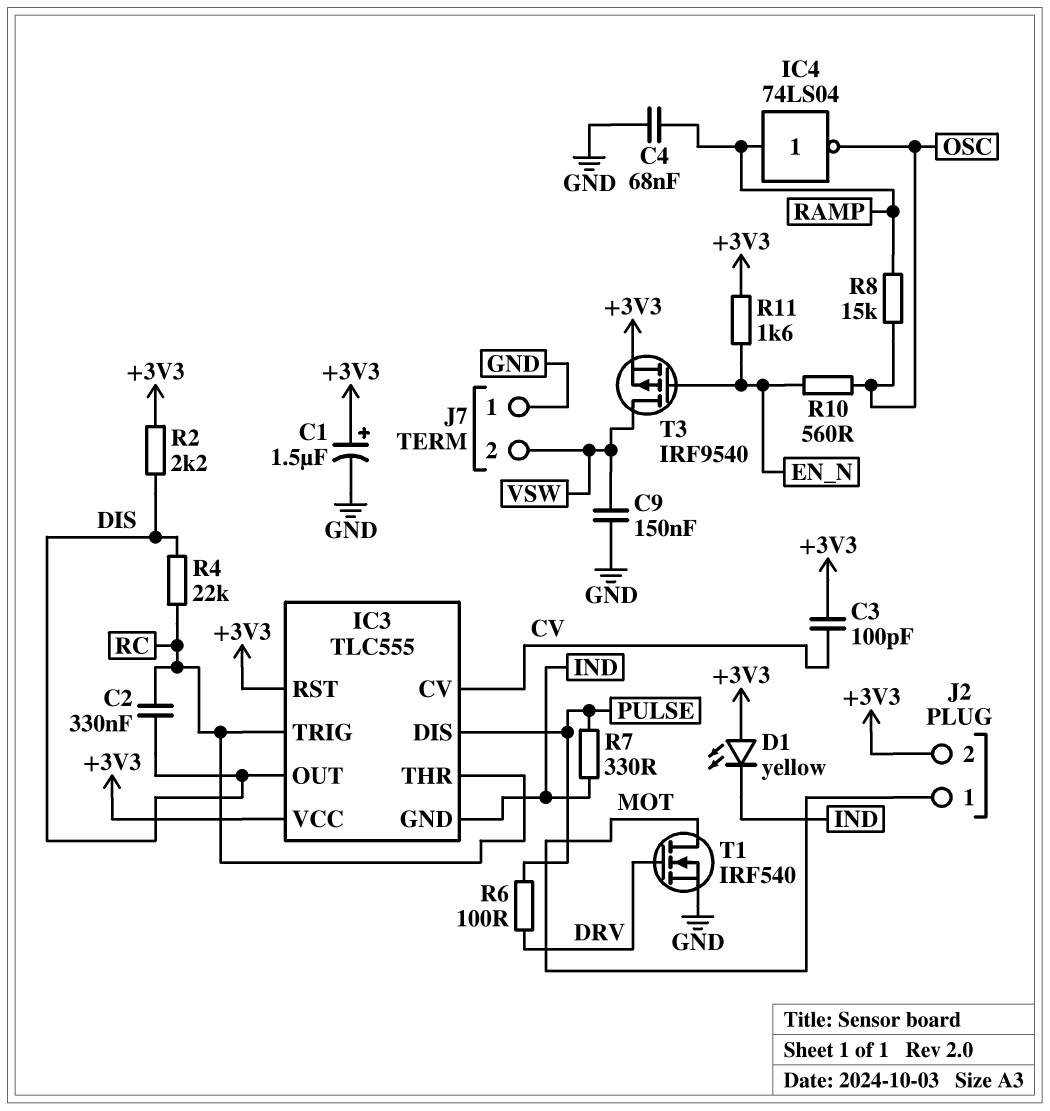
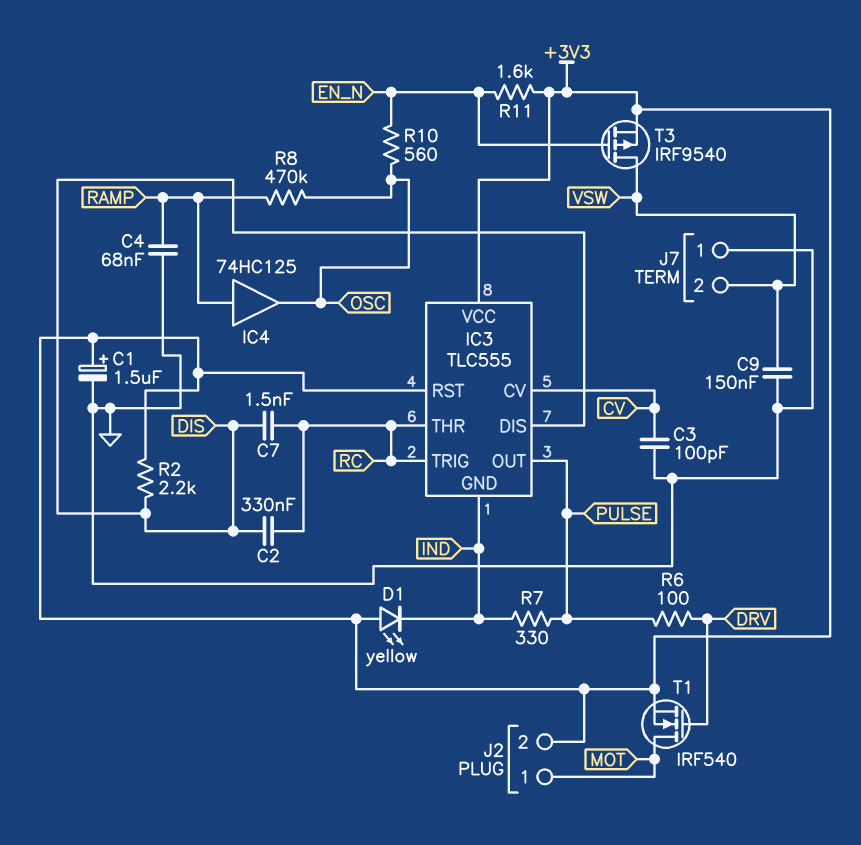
C3: 100pF (+3V3, CV) -> 100pF (CV, GND)
C7: none -> 1.5nF (DIS, RC)
IC3 pin DIS: PULSE -> DIS
IC3 pin OUT: DIS -> PULSE
IC4: NOT 74LS04 (in RAMP, out OSC) -> buffer 74HC125 (in RAMP, out OSC)
R4: 22k (DIS, RC) -> none
R8: 15k (OSC, RAMP) -> 470k (OSC, RAMP)
T1: NMOS IRF540 (G DRV, D MOT, S GND) -> NMOS IRF540 (G DRV, D MOT, S +3V3)

